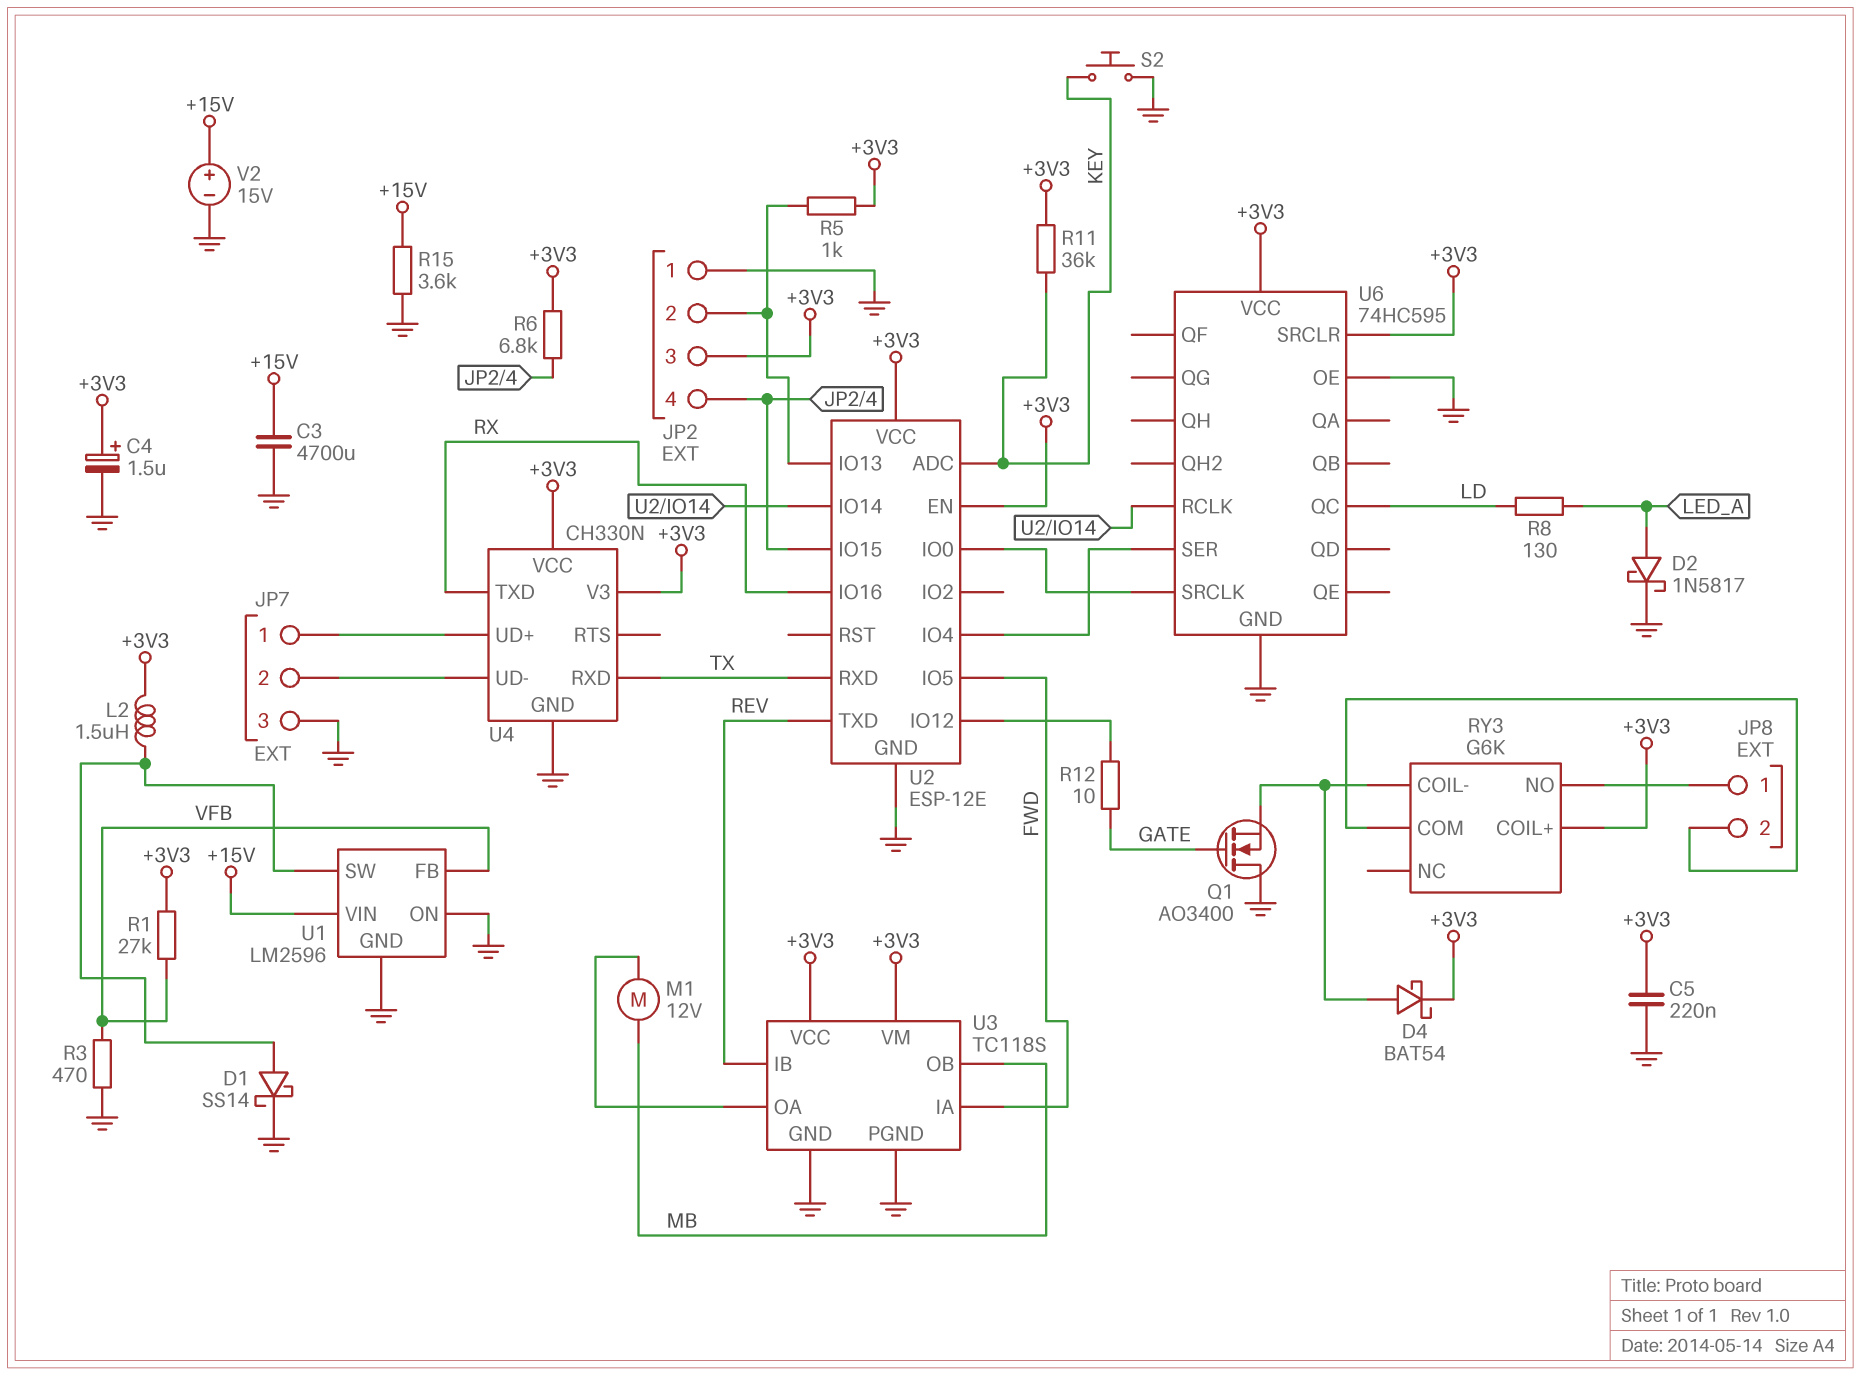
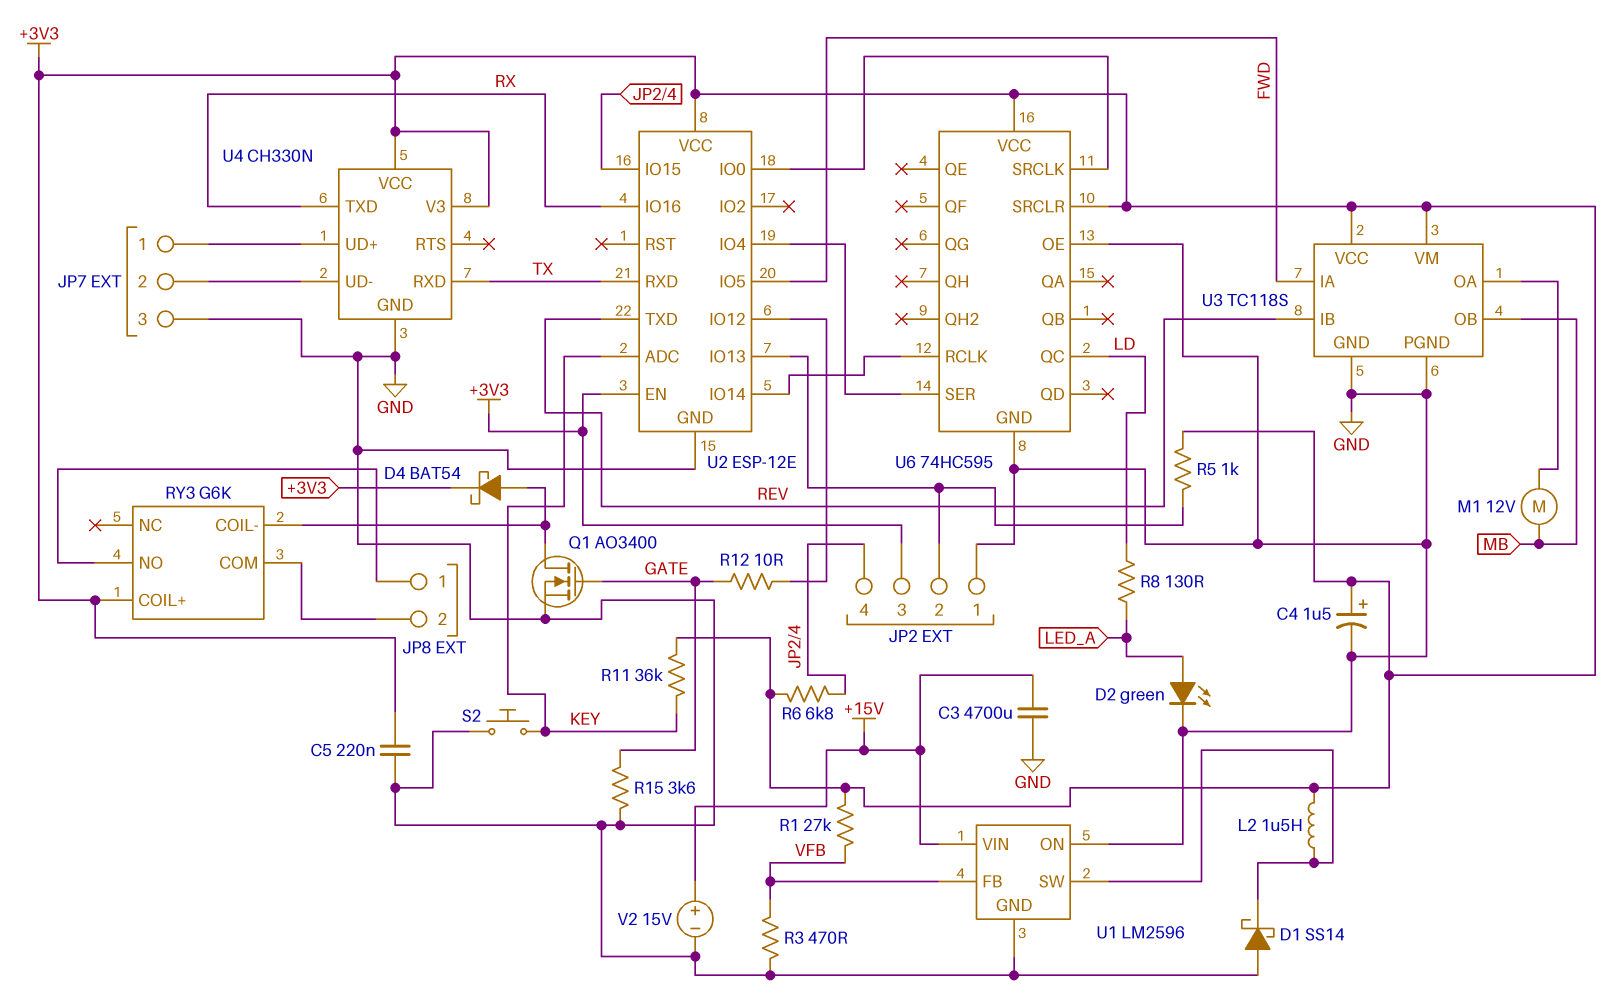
D1: schottky SS14 (A U1/SW, K GND) -> schottky SS14 (A GND, K U1/SW)
D2: schottky 1N5817 (A LED_A, K GND) -> LED green (A LED_A, K GND)
Q1: NMOS AO3400 (G GATE, D GND, S RY3/COIL-) -> NMOS AO3400 (G GATE, D RY3/COIL-, S GND)
R15: 3.6k (+15V, GND) -> 3.6k (GATE, GND)

